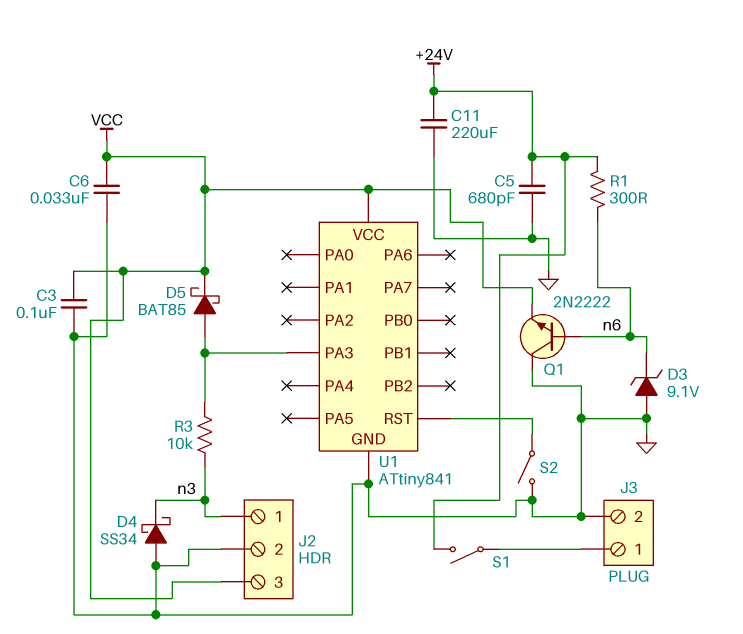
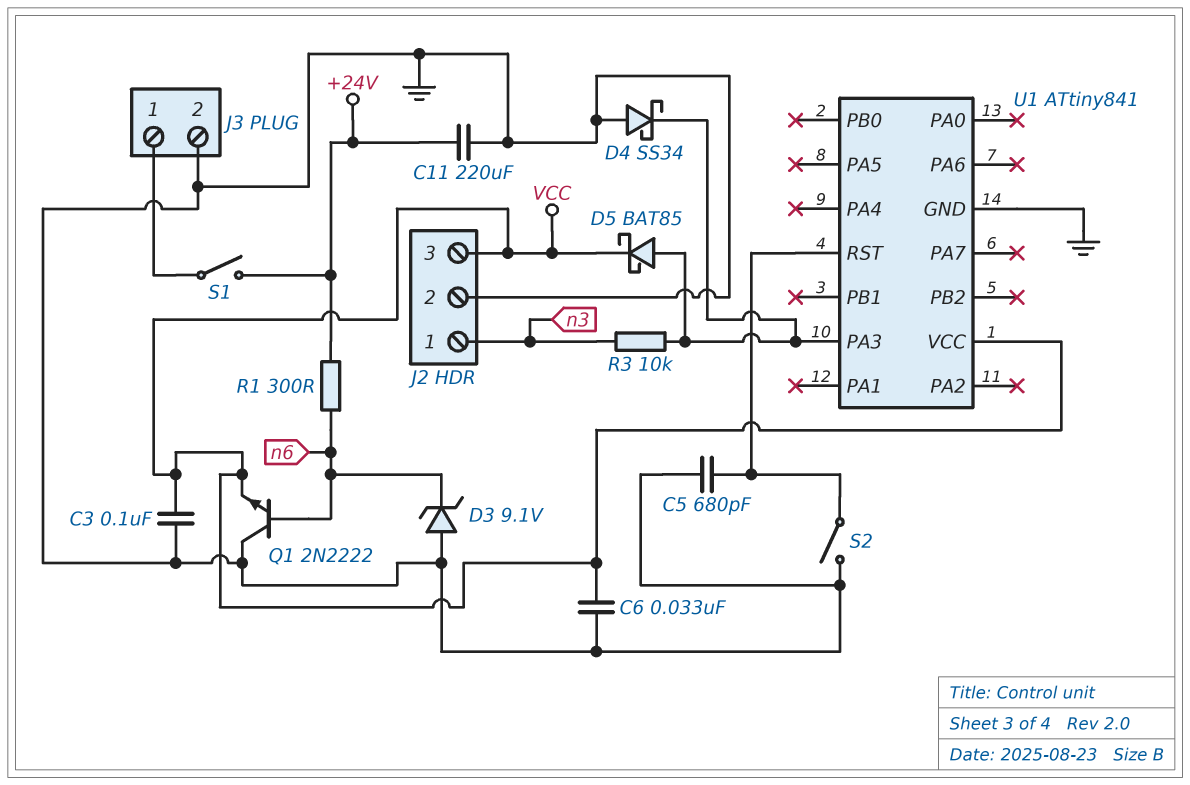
C5: 680pF (+24V, GND) -> 680pF (GND, U1/RST)
D4: schottky SS34 (A GND, K n3) -> schottky SS34 (A GND, K U1/PA3)

